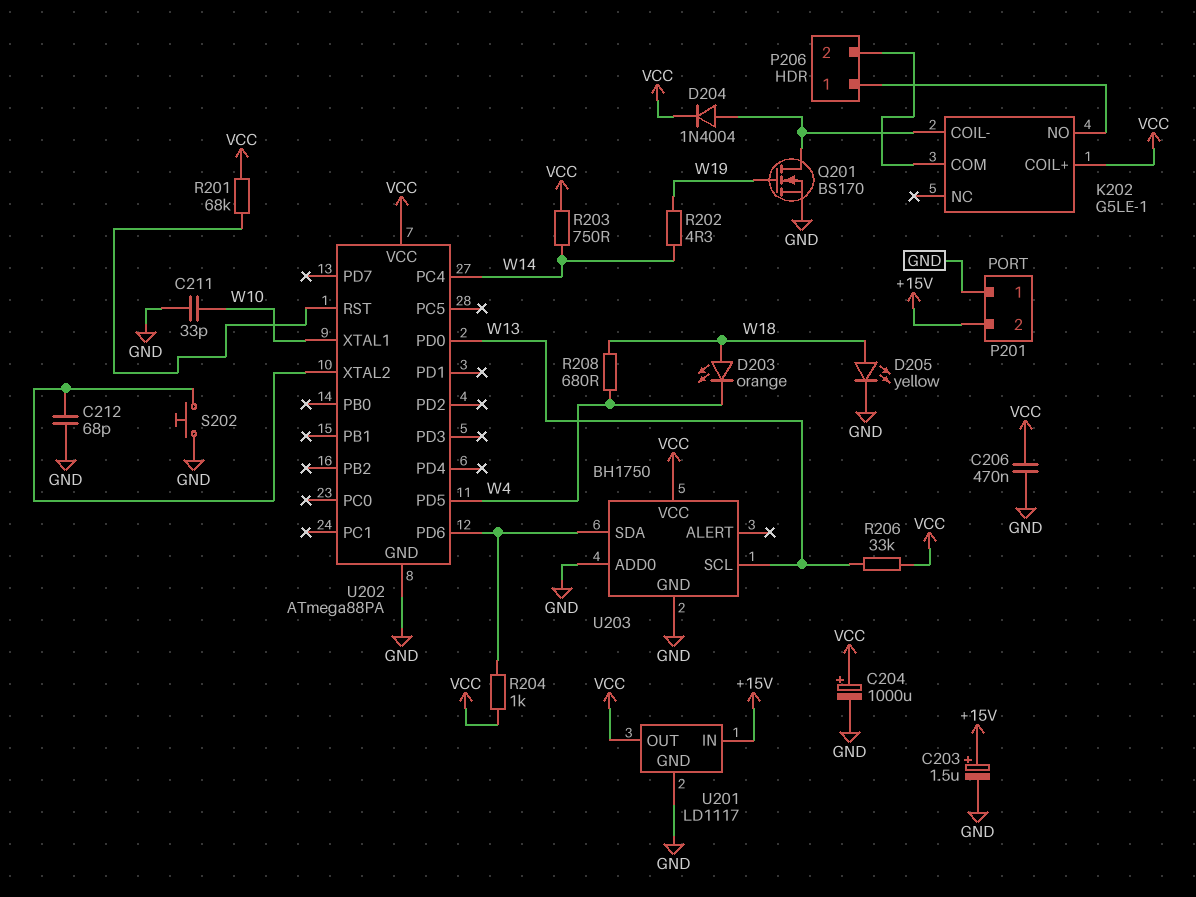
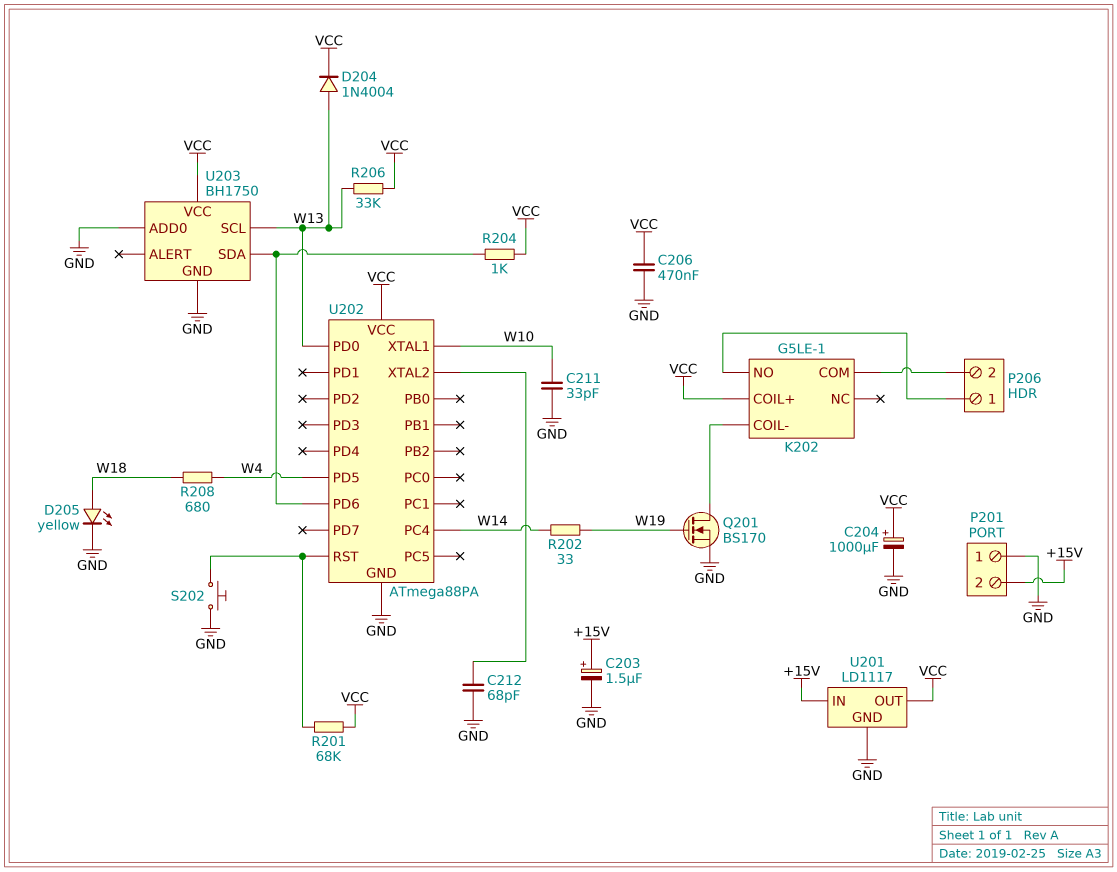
D203: LED orange (A W18, K W4) -> none
D204: diode 1N4004 (A K202/COIL-, K VCC) -> diode 1N4004 (A W13, K VCC)
R202: 4.3 (W14, W19) -> 33 (W14, W19)
R203: 750 (VCC, W14) -> none
S202: button (GND, U202/XTAL2) -> button (GND, U202/RST)

